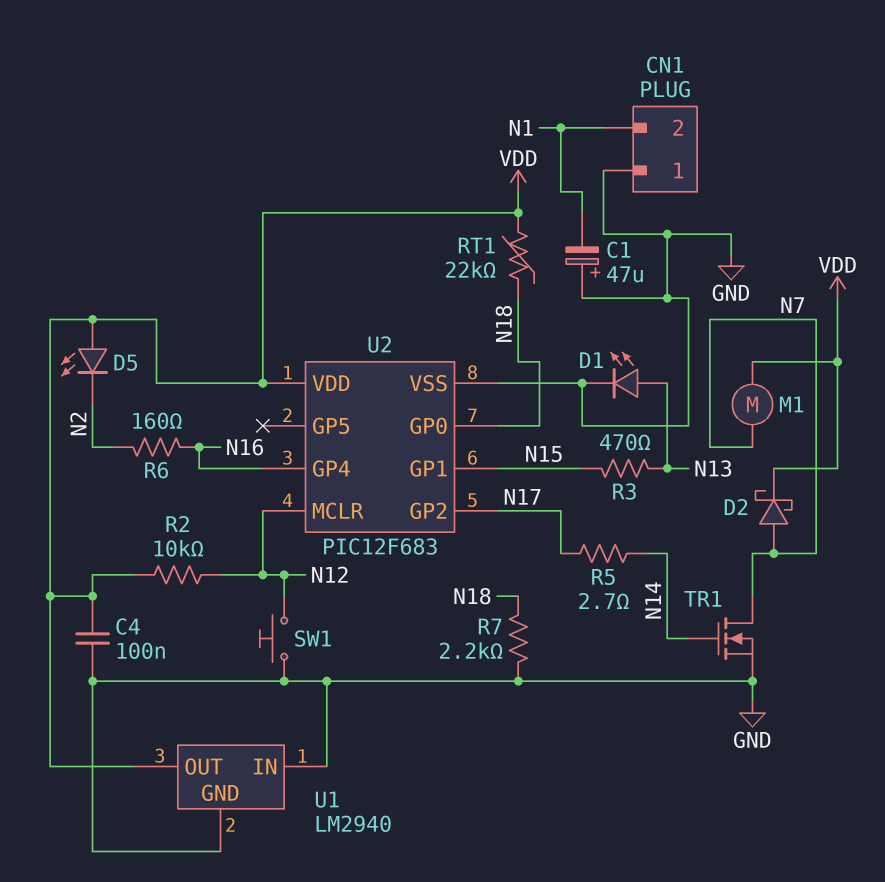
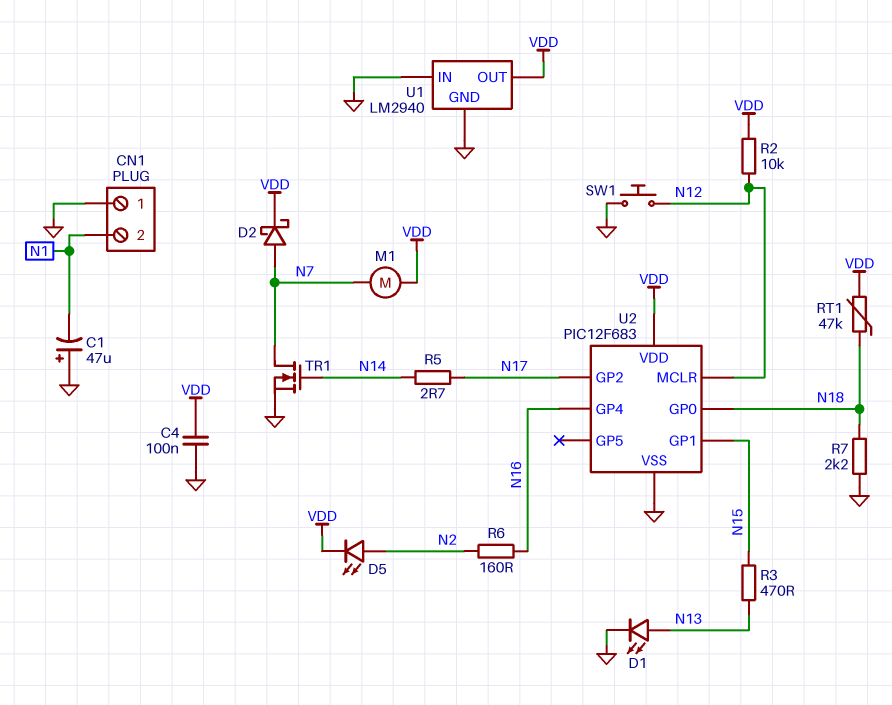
D5: LED (A VDD, K N2) -> LED (A N2, K VDD)
RT1: 22k (N18, VDD) -> 47k (N18, VDD)

